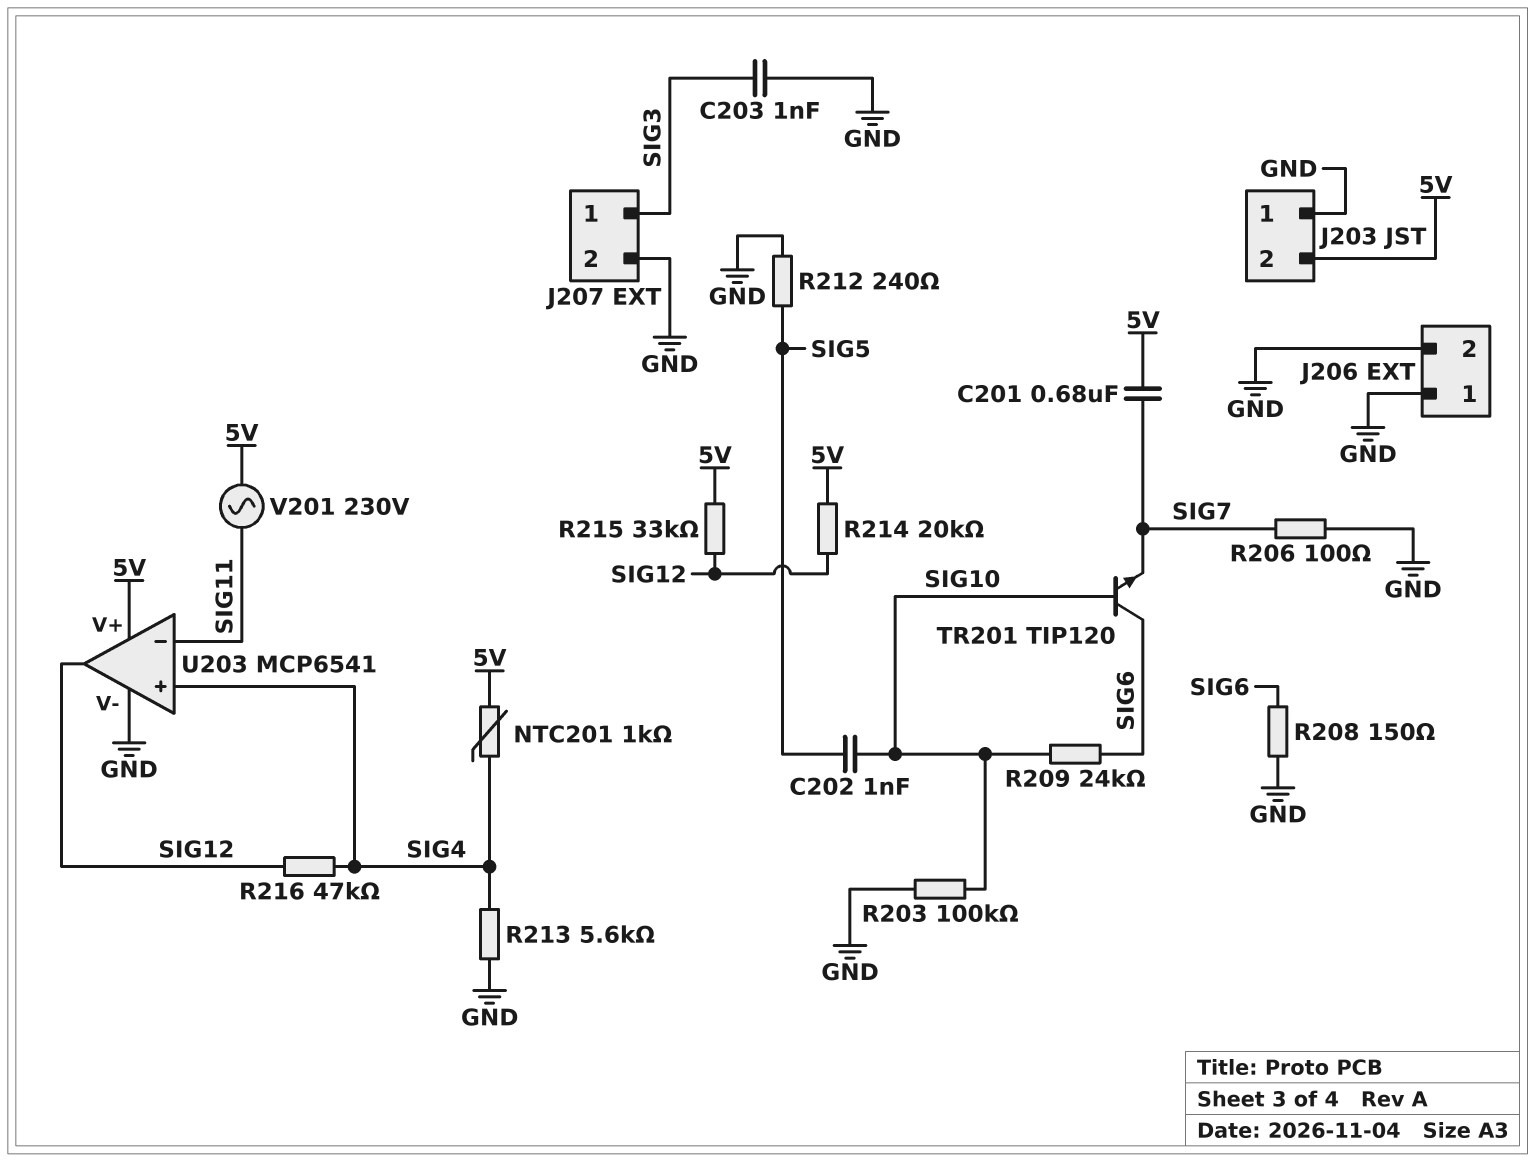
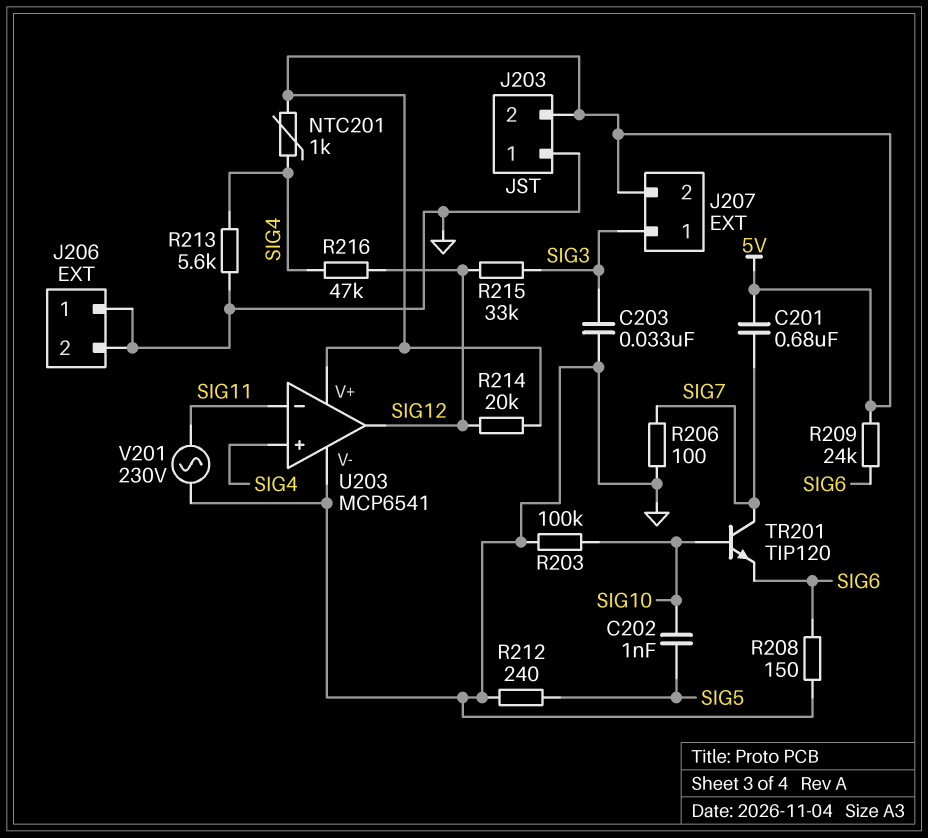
C203: 1nF (GND, SIG3) -> 33nF (GND, SIG3)
J207 pin 2: GND -> 5V
R209: 24k (SIG6, SIG10) -> 24k (5V, SIG6)
R215: 33k (5V, SIG12) -> 33k (SIG3, SIG12)
TR201: NPN TIP120 (B SIG10, C SIG6, E SIG7) -> NPN TIP120 (B SIG10, C SIG7, E SIG6)
V201: AC 230V (5V, SIG11) -> AC 230V (GND, SIG11)

